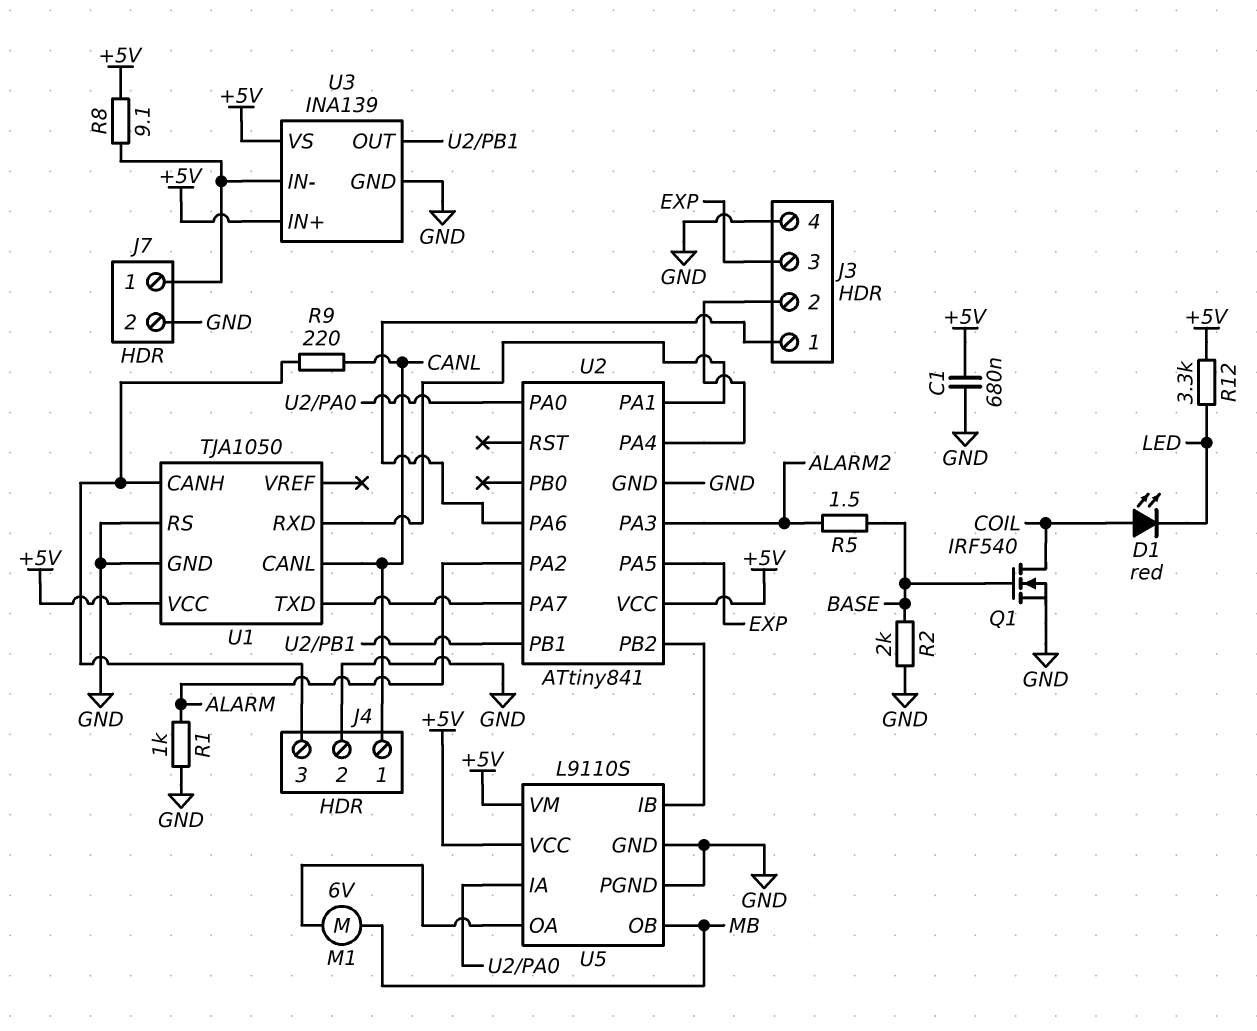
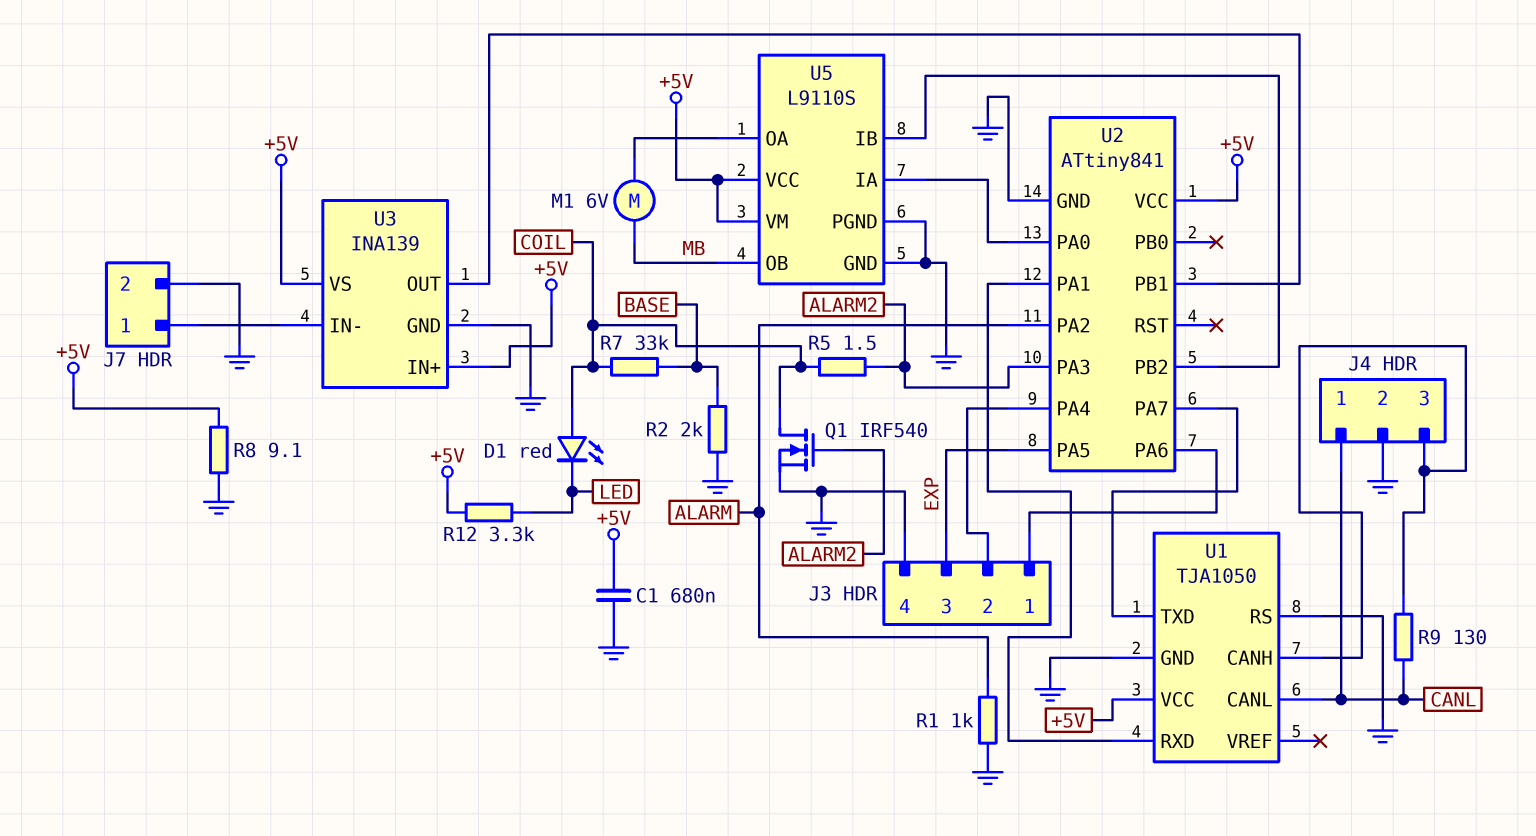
Q1: NMOS IRF540 (G BASE, D COIL, S GND) -> NMOS IRF540 (G ALARM2, D COIL, S GND)
R5: 1.5 (ALARM2, BASE) -> 1.5 (ALARM2, COIL)
R7: none -> 33k (BASE, COIL)
R8: 9.1 (+5V, J7/1) -> 9.1 (+5V, GND)
R9: 220 (CANL, J4/3) -> 130 (CANL, J4/3)

